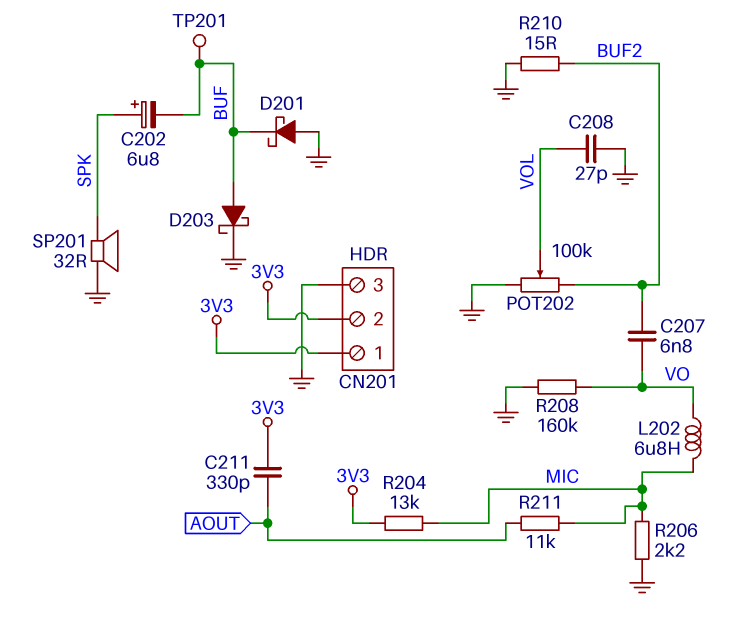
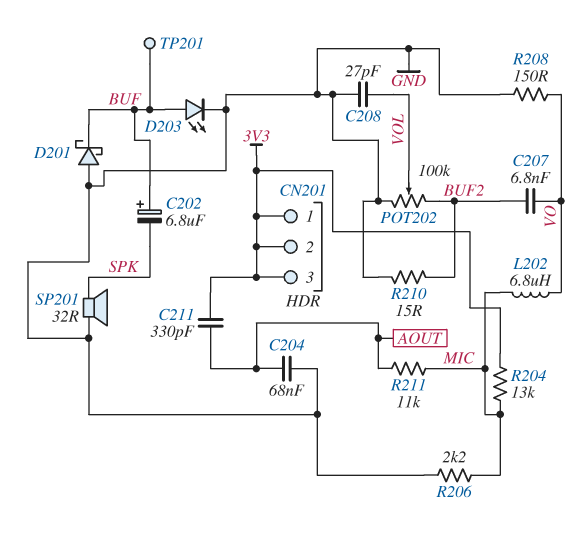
C202: 6.8uF (plus SPK, minus BUF) -> 6.8uF (plus BUF, minus SPK)
C204: none -> 68nF (AOUT, GND)
CN201 pin 3: GND -> 3V3
D203: schottky (A BUF, K GND) -> LED (A BUF, K GND)
R208: 160k (GND, VO) -> 150 (GND, VO)

